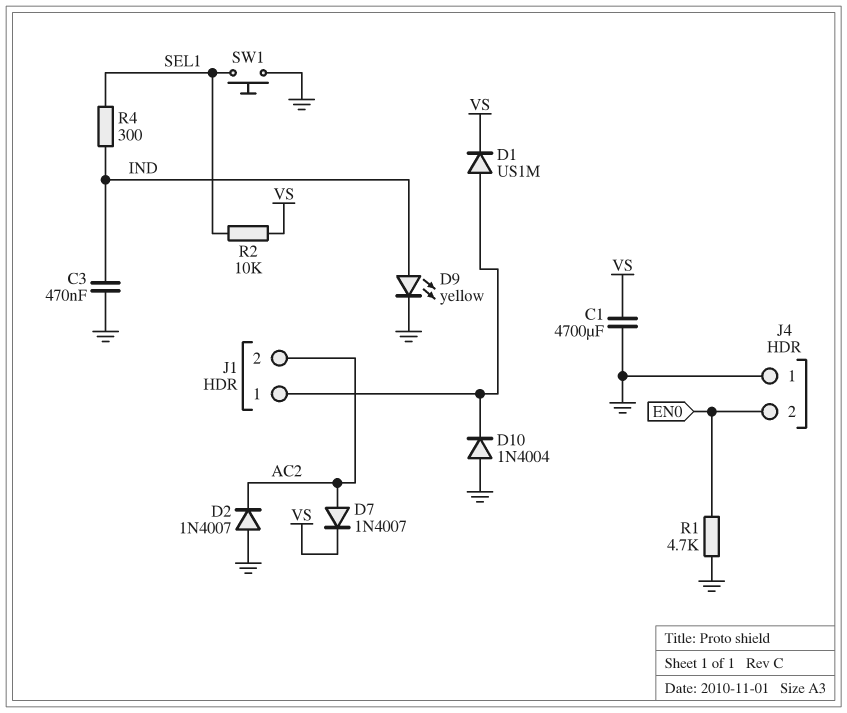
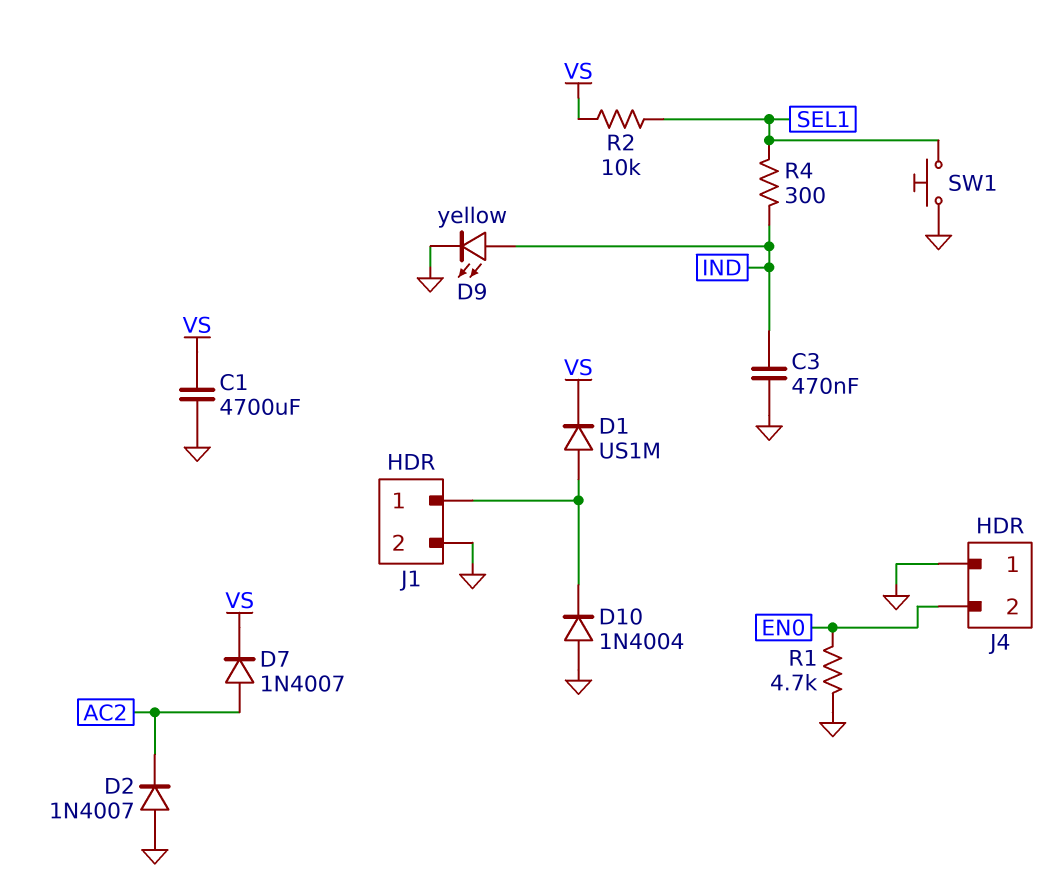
J1 pin 2: AC2 -> GND

